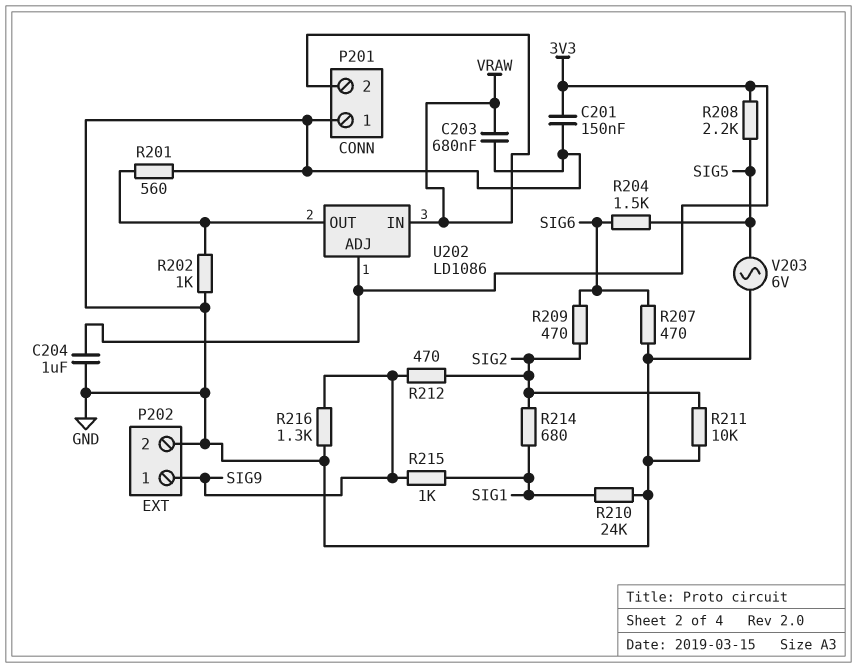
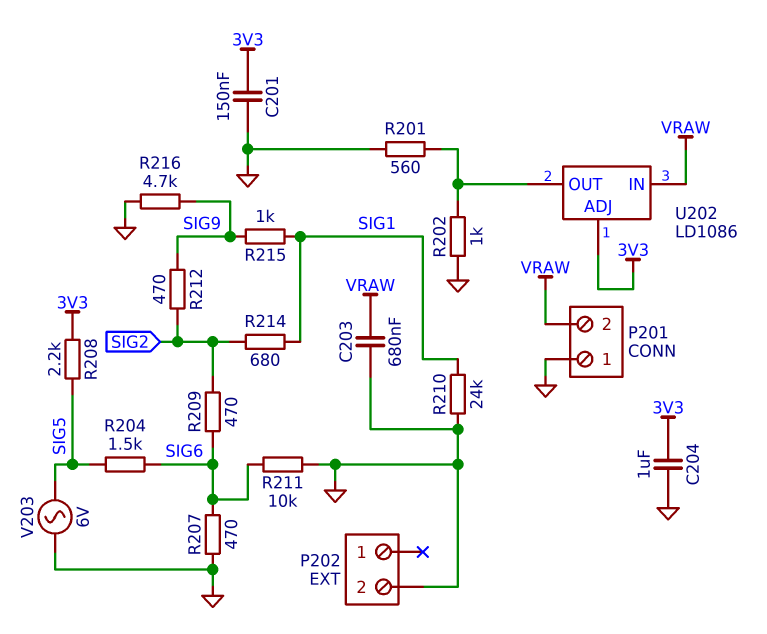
P202 pin 1: SIG9 -> none
R211: 10k (GND, SIG2) -> 10k (GND, SIG6)
R216: 1.3k (GND, SIG9) -> 4.7k (GND, SIG9)

